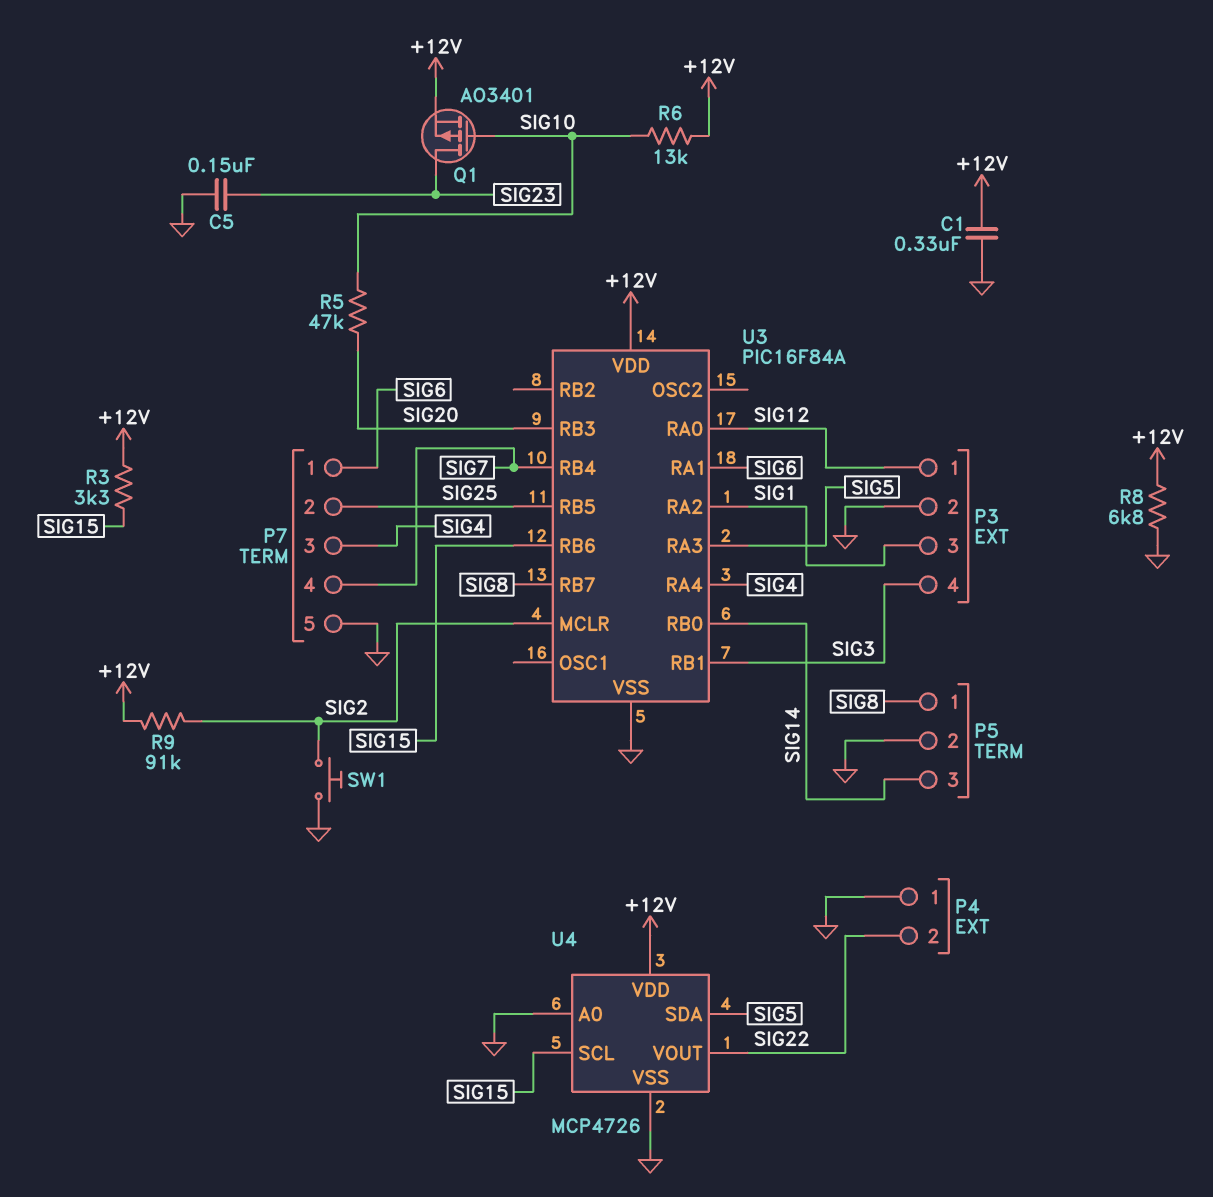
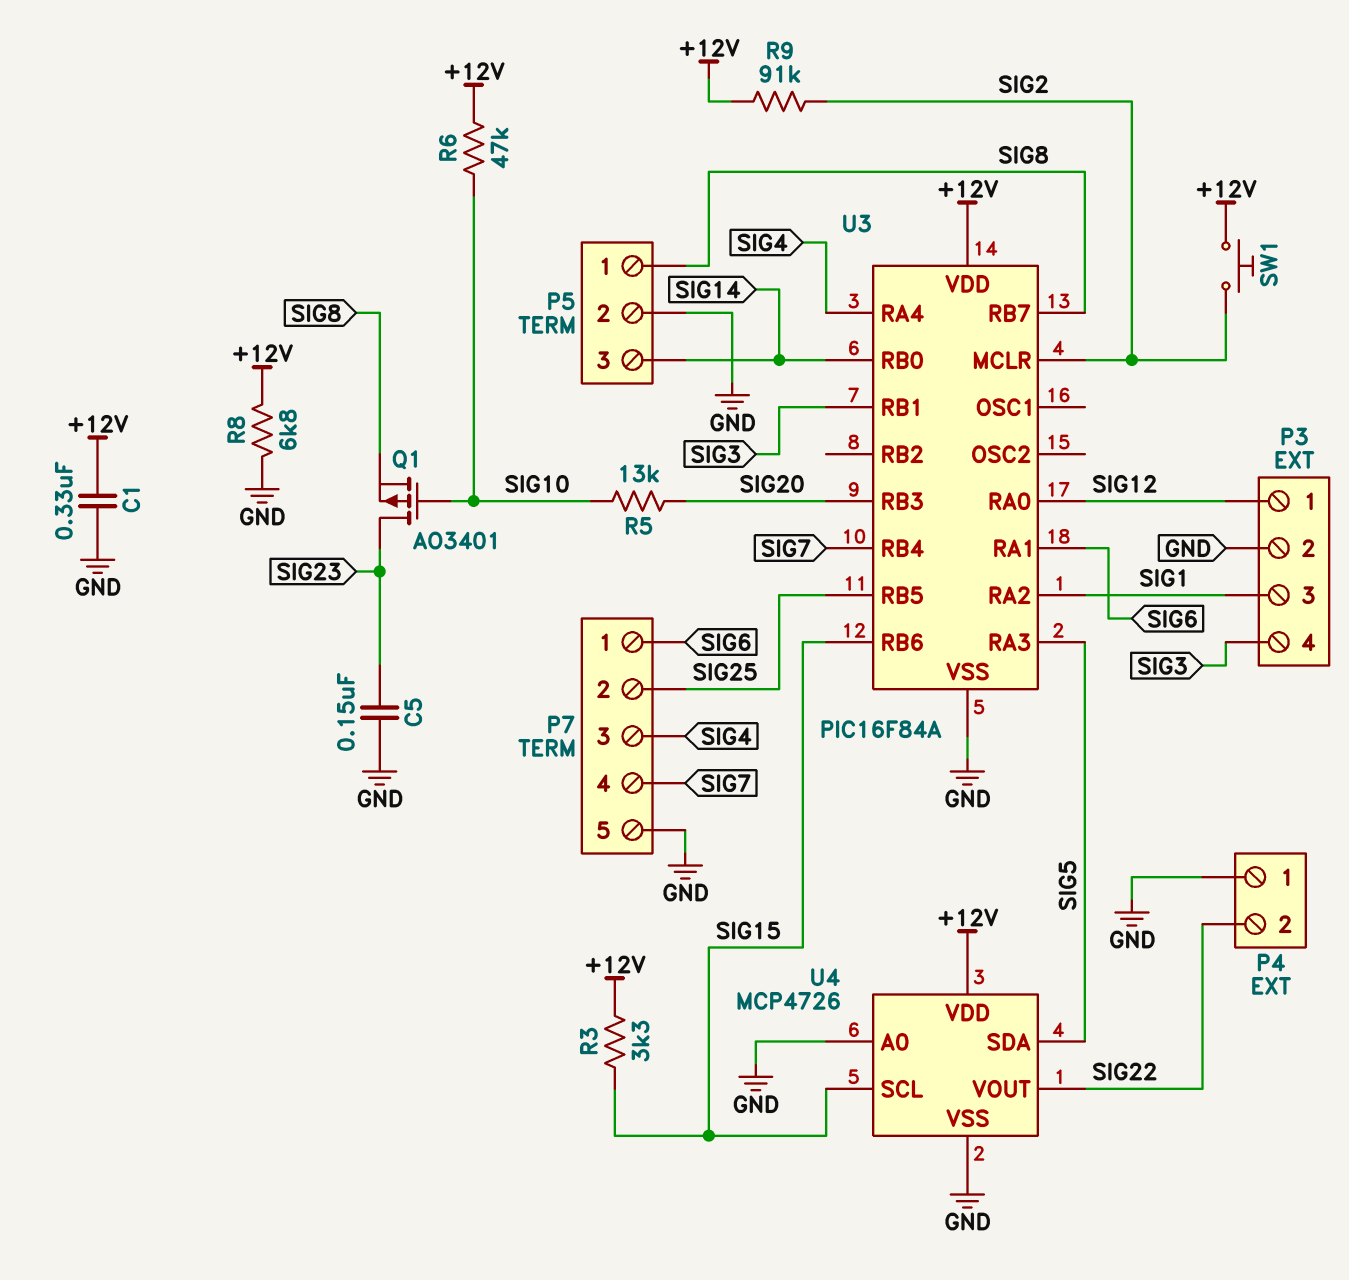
Q1: PMOS AO3401 (G SIG10, D SIG23, S +12V) -> PMOS AO3401 (G SIG10, D SIG23, S SIG8)
R5: 47k (SIG10, SIG20) -> 13k (SIG10, SIG20)
R6: 13k (+12V, SIG10) -> 47k (+12V, SIG10)
SW1: button (GND, SIG2) -> button (+12V, SIG2)

